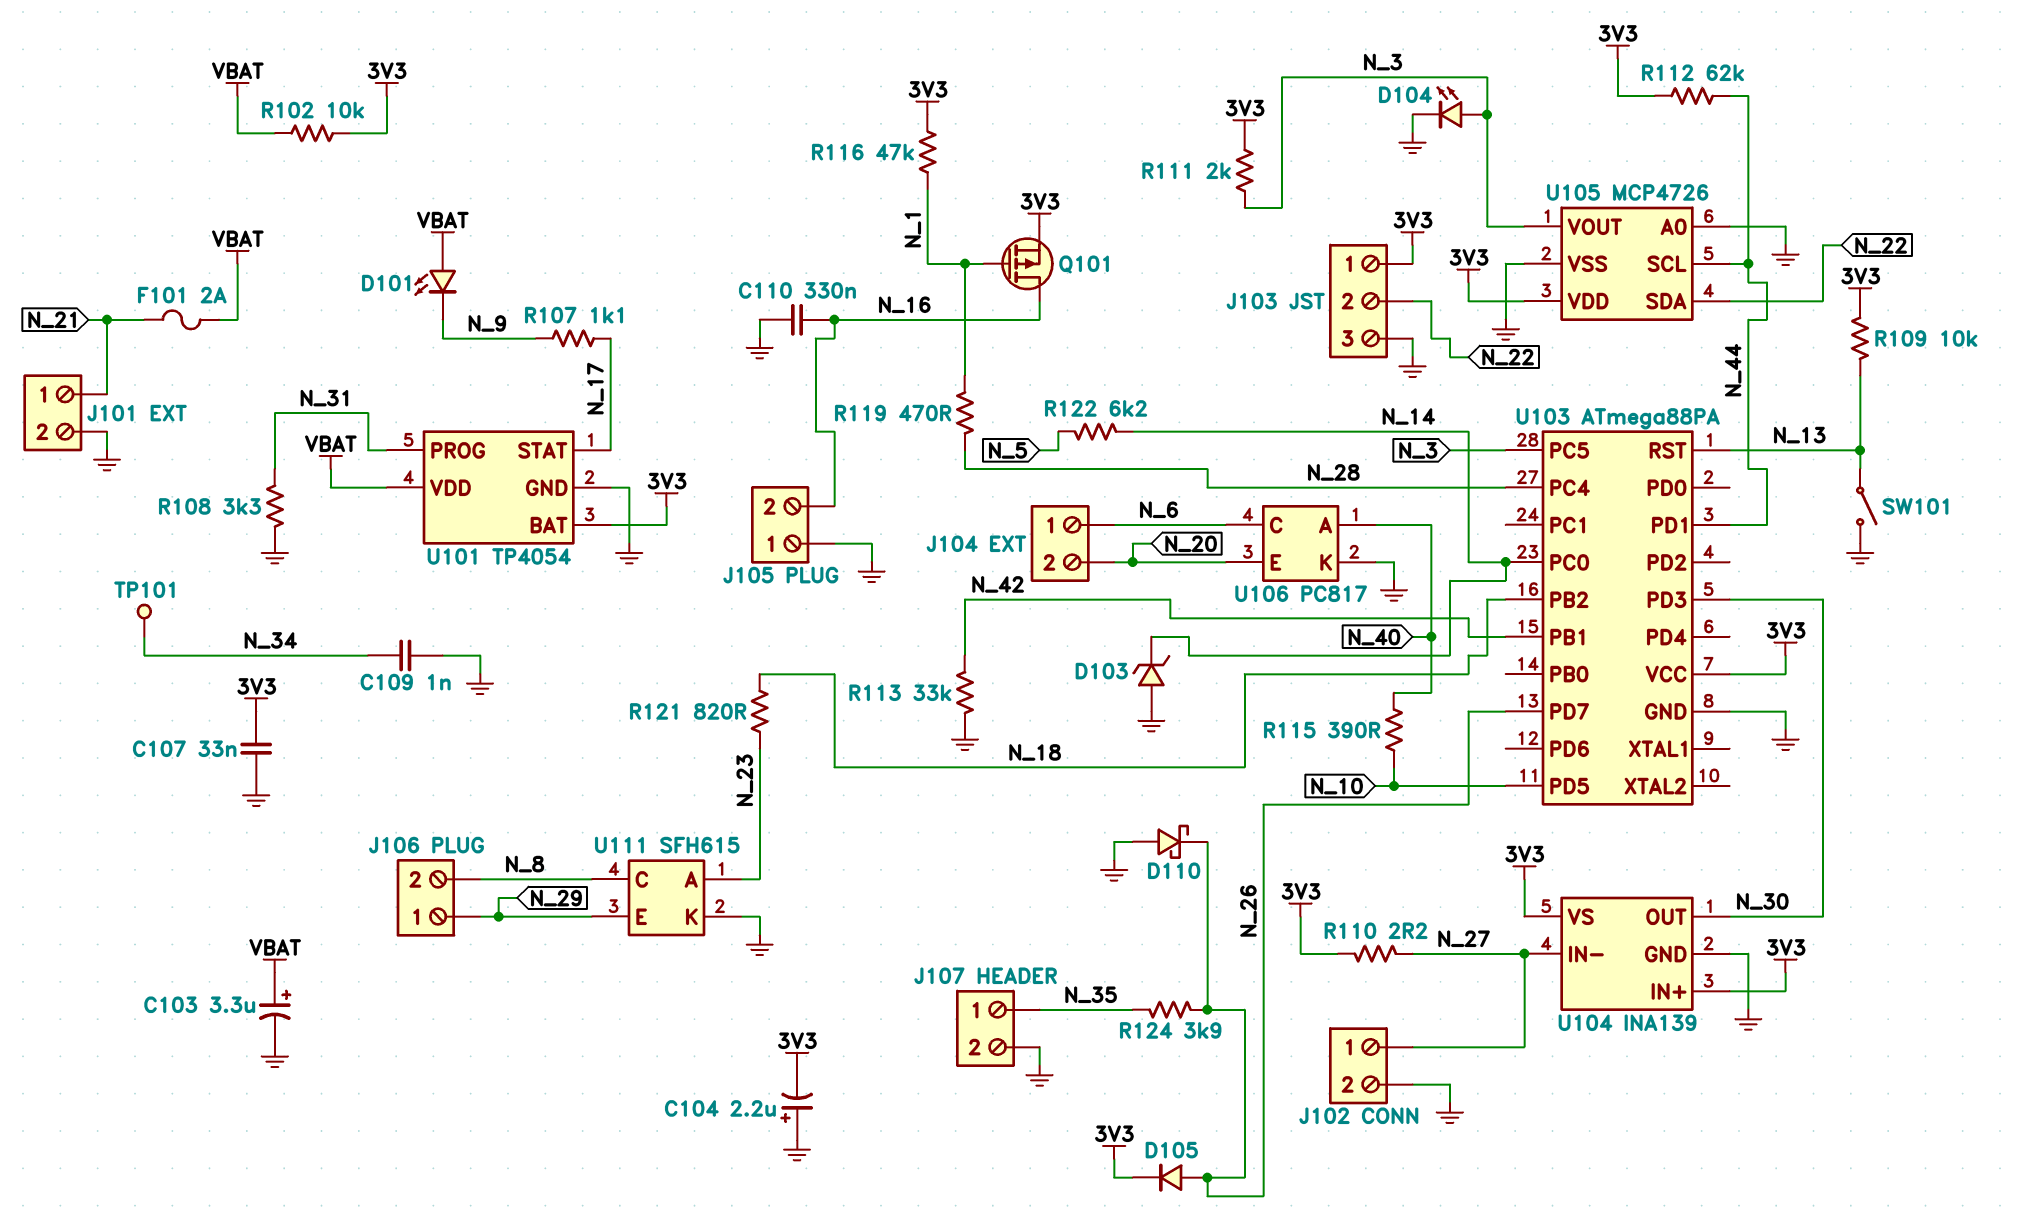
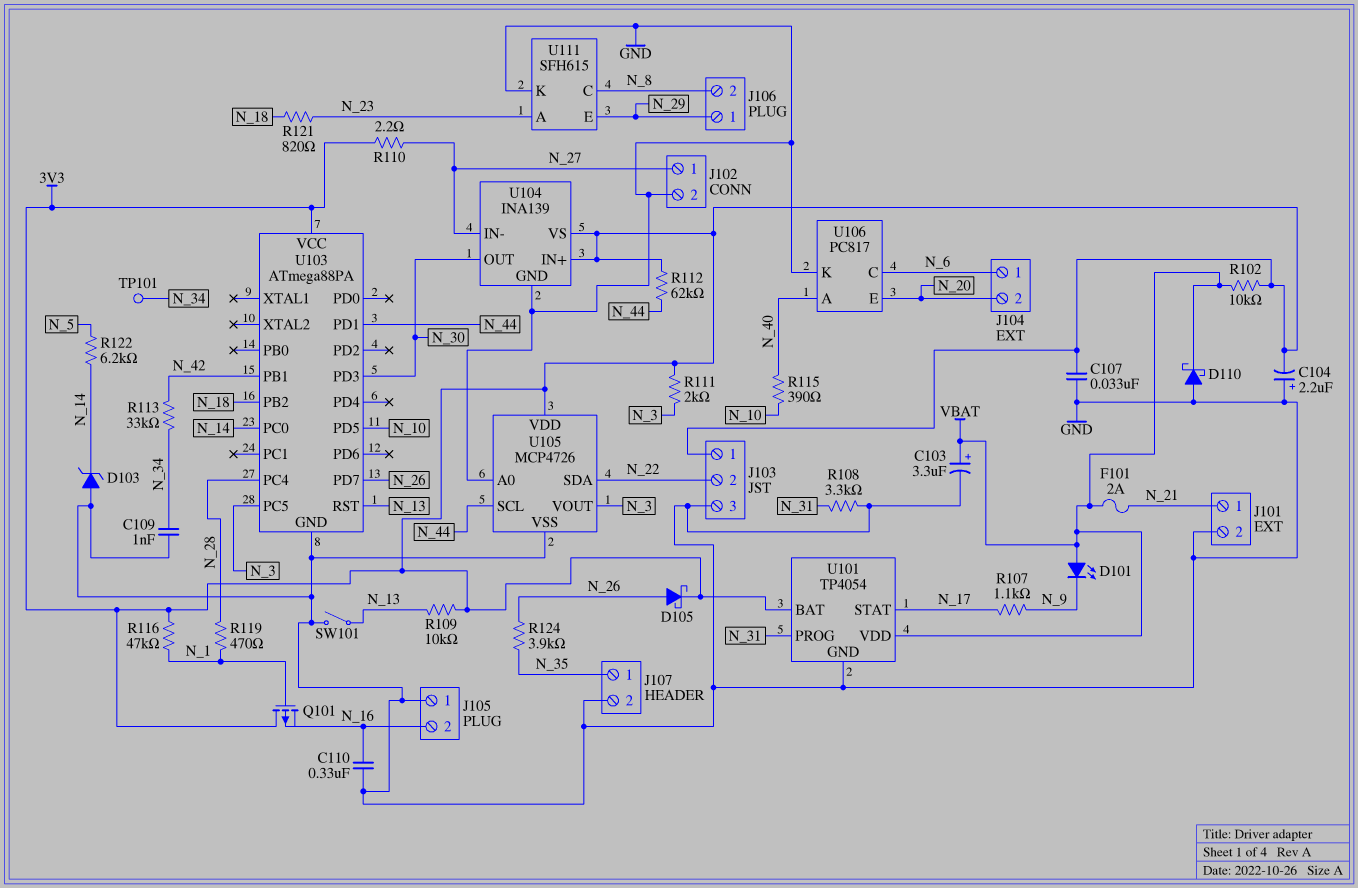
D104: LED (A N_3, K GND) -> none
D105: diode (A N_26, K 3V3) -> schottky (A N_26, K 3V3)
D110: schottky (A GND, K N_26) -> schottky (A GND, K VBAT)
Q101: PMOS (G N_1, D N_16, S 3V3) -> PMOS (G N_1, D 3V3, S N_16)
R113: 33k (GND, N_42) -> 33k (N_34, N_42)

